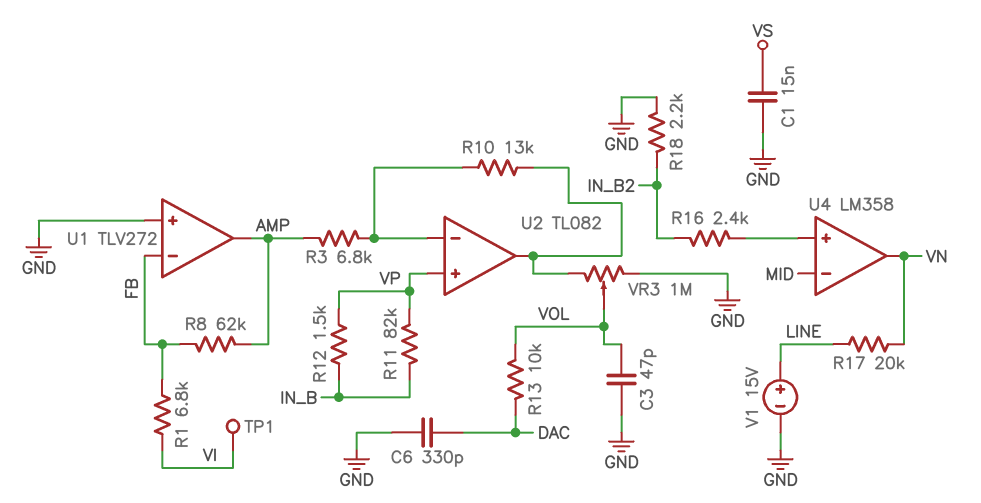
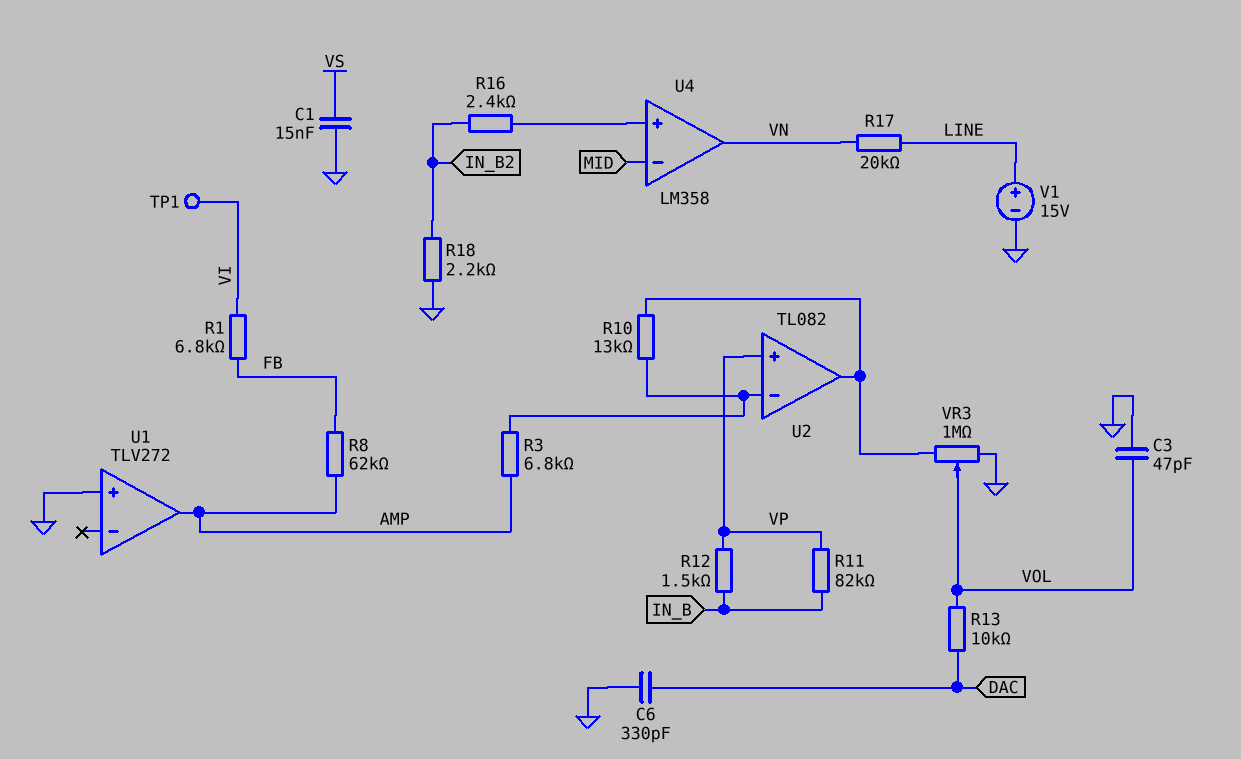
U1 pin in-: FB -> none

